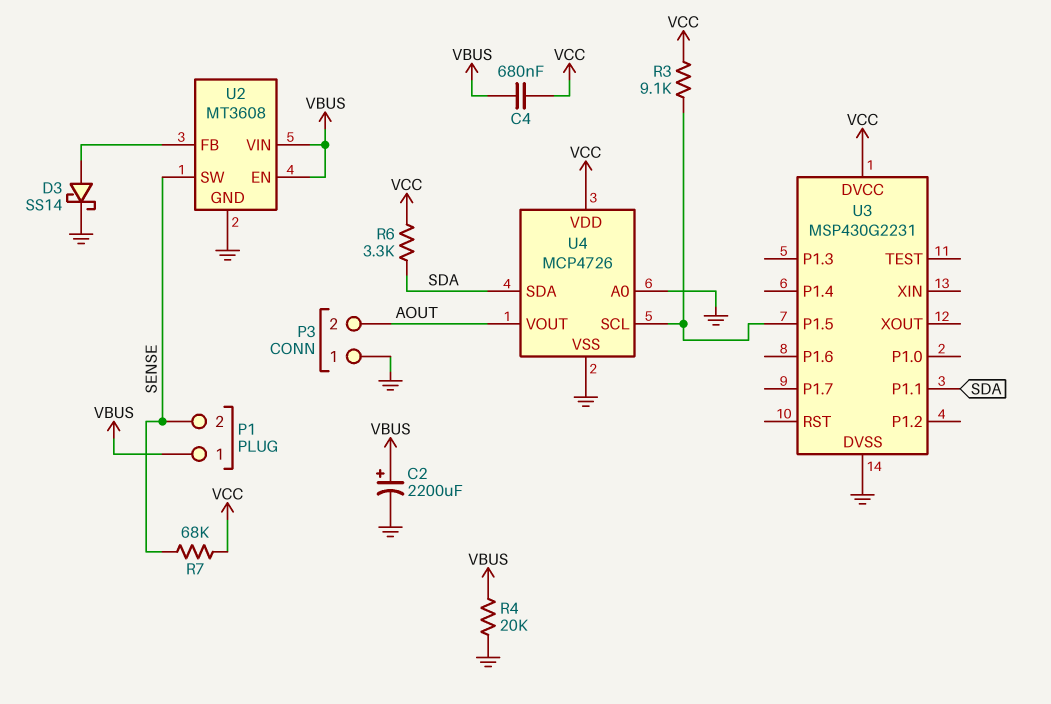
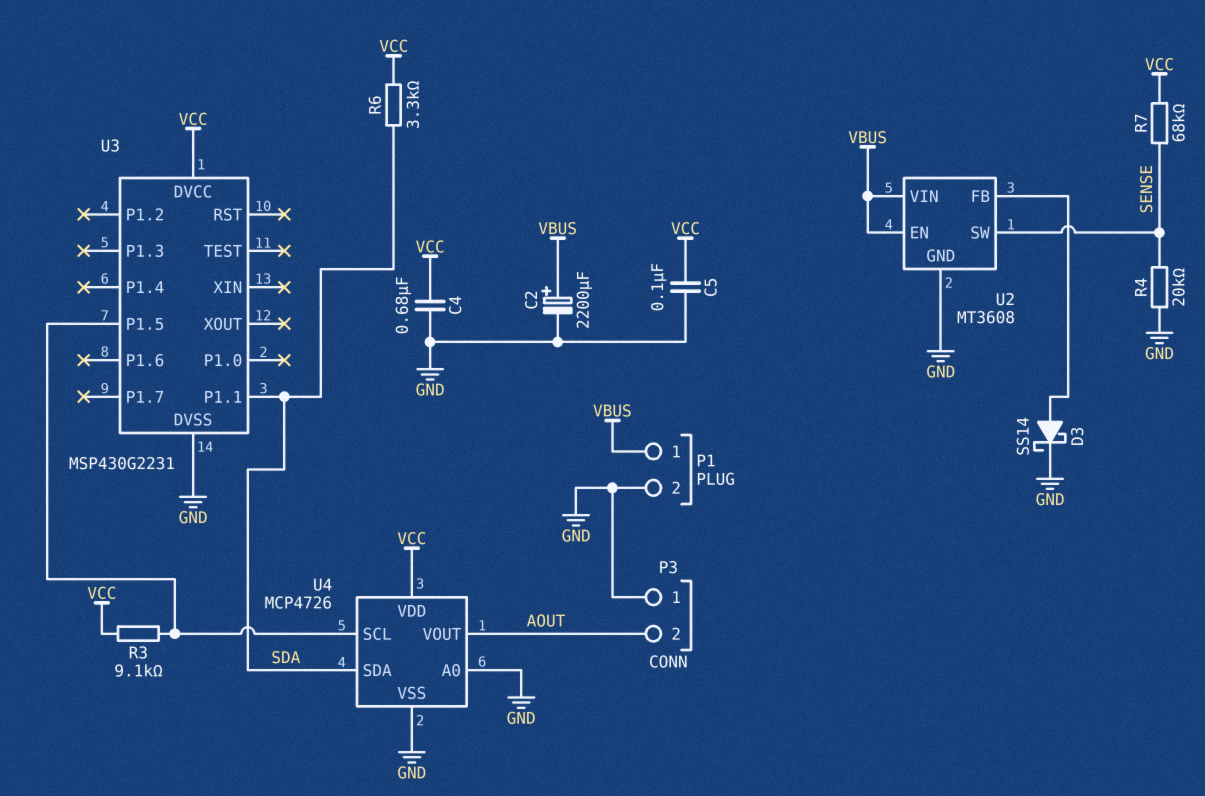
C4: 680nF (VBUS, VCC) -> 680nF (GND, VCC)
C5: none -> 100nF (GND, VCC)
P1 pin 2: SENSE -> GND
R4: 20k (GND, VBUS) -> 20k (GND, SENSE)

